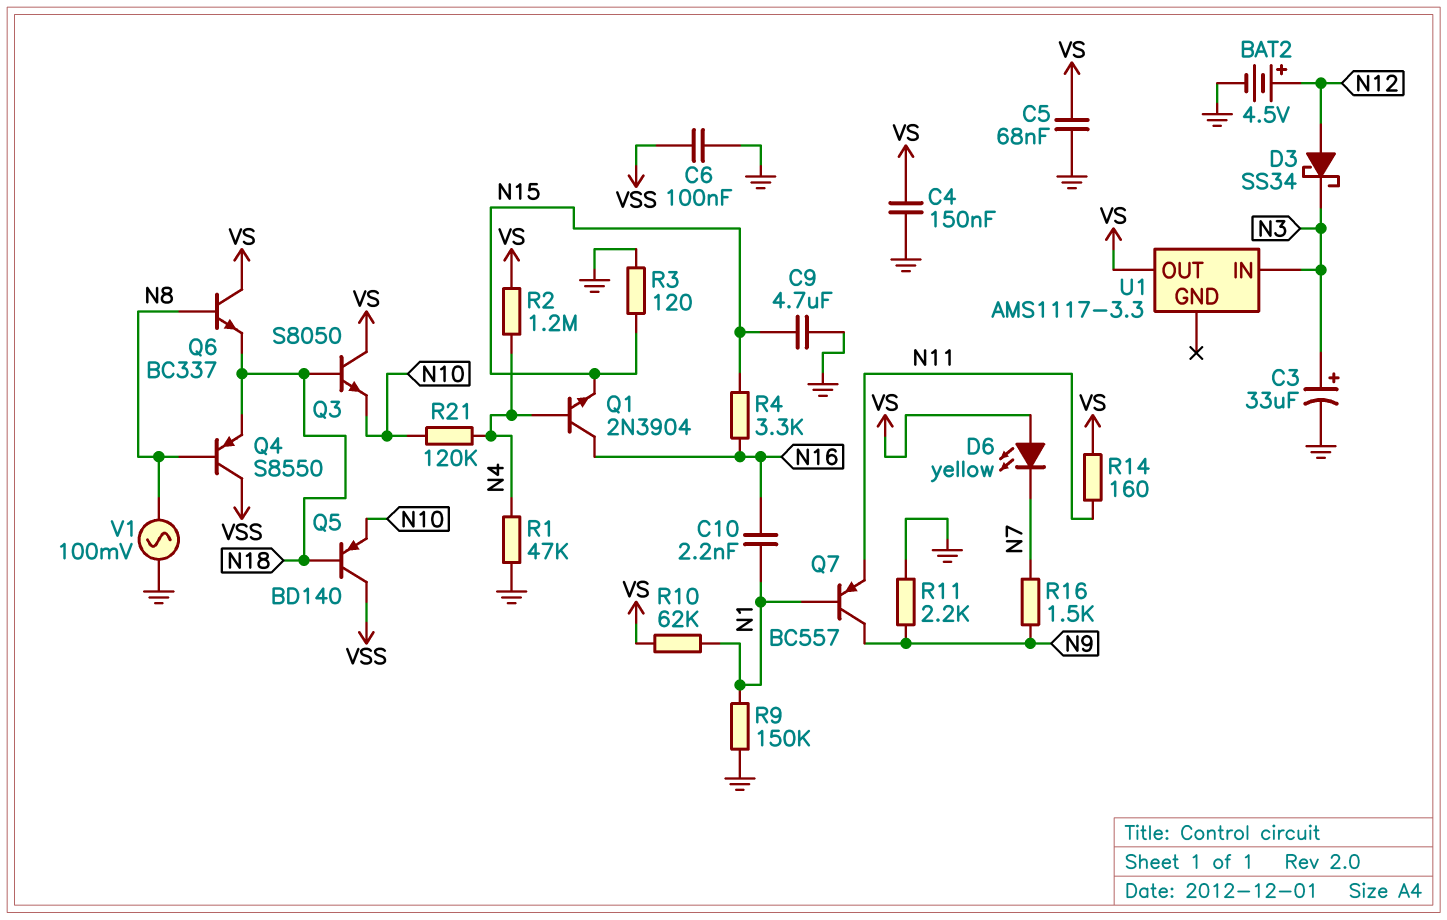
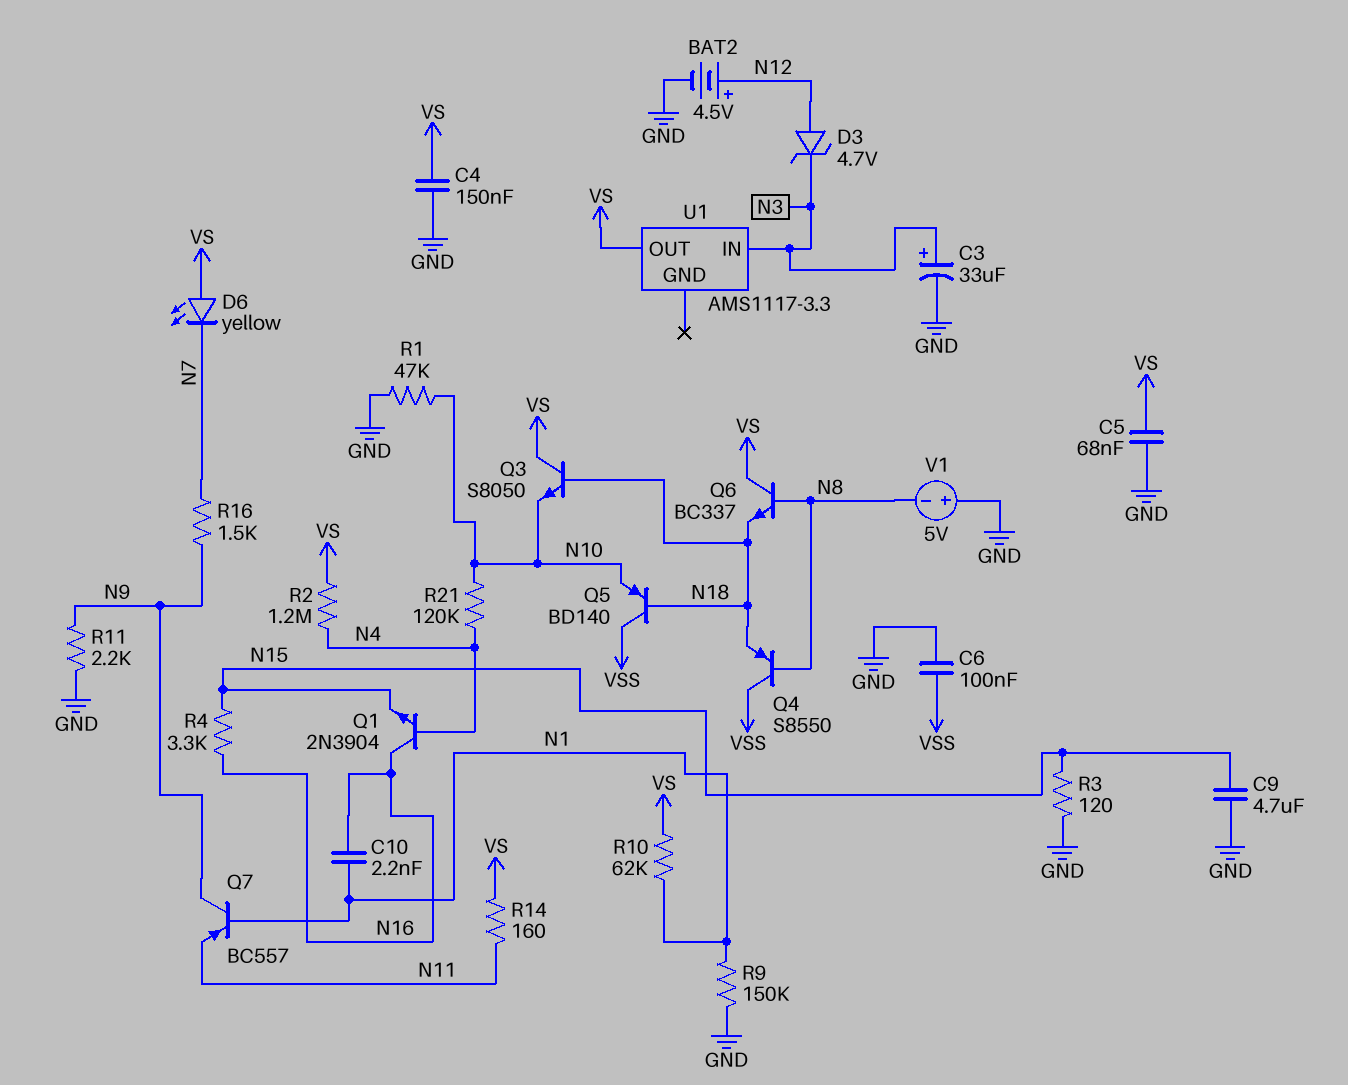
D3: schottky SS34 (A N12, K N3) -> zener 4.7V (A N12, K N3)
R1: 47k (GND, N4) -> 47k (GND, N10)
V1: AC 100mV (GND, N8) -> 5V (plus GND, minus N8)

